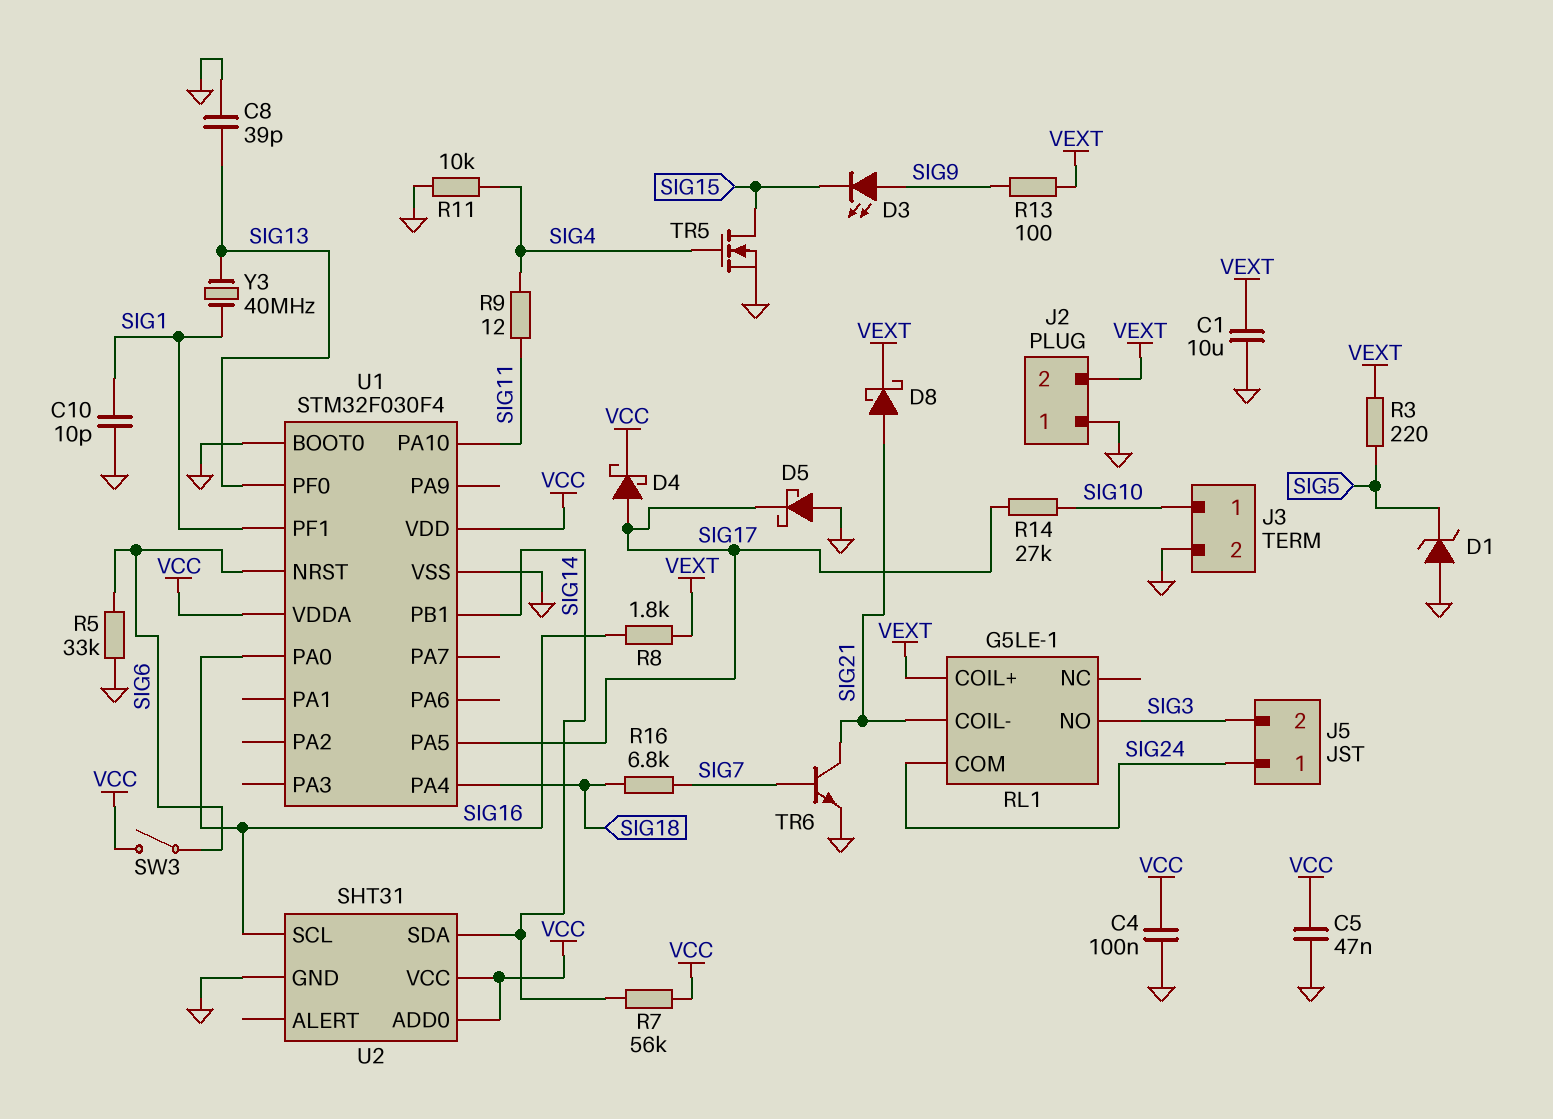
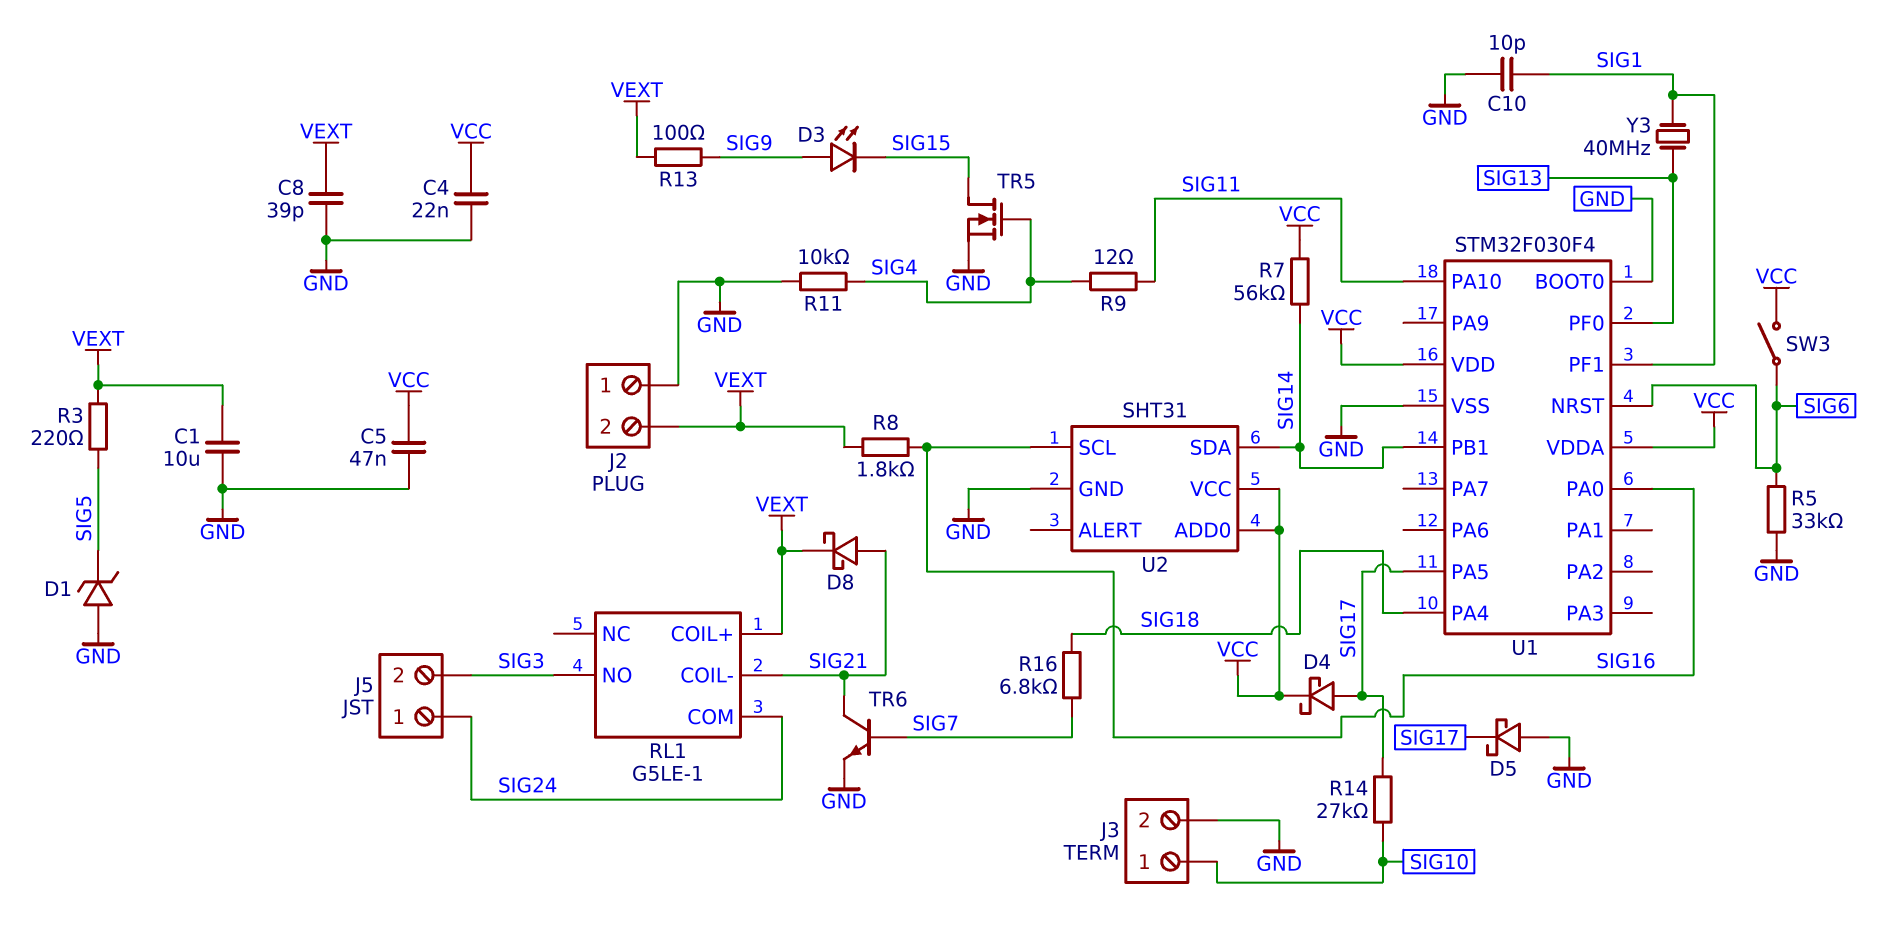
C4: 100nF (GND, VCC) -> 22nF (GND, VCC)
C8: 39pF (GND, SIG13) -> 39pF (GND, VEXT)

